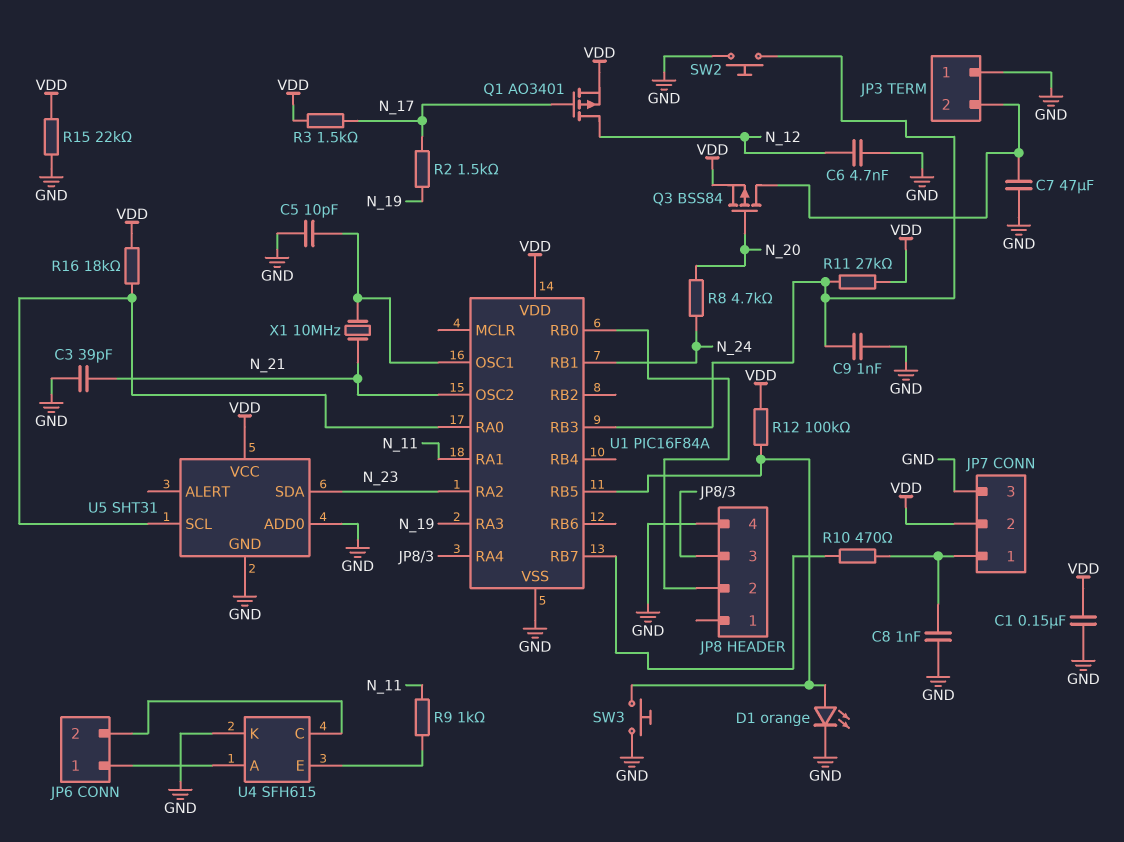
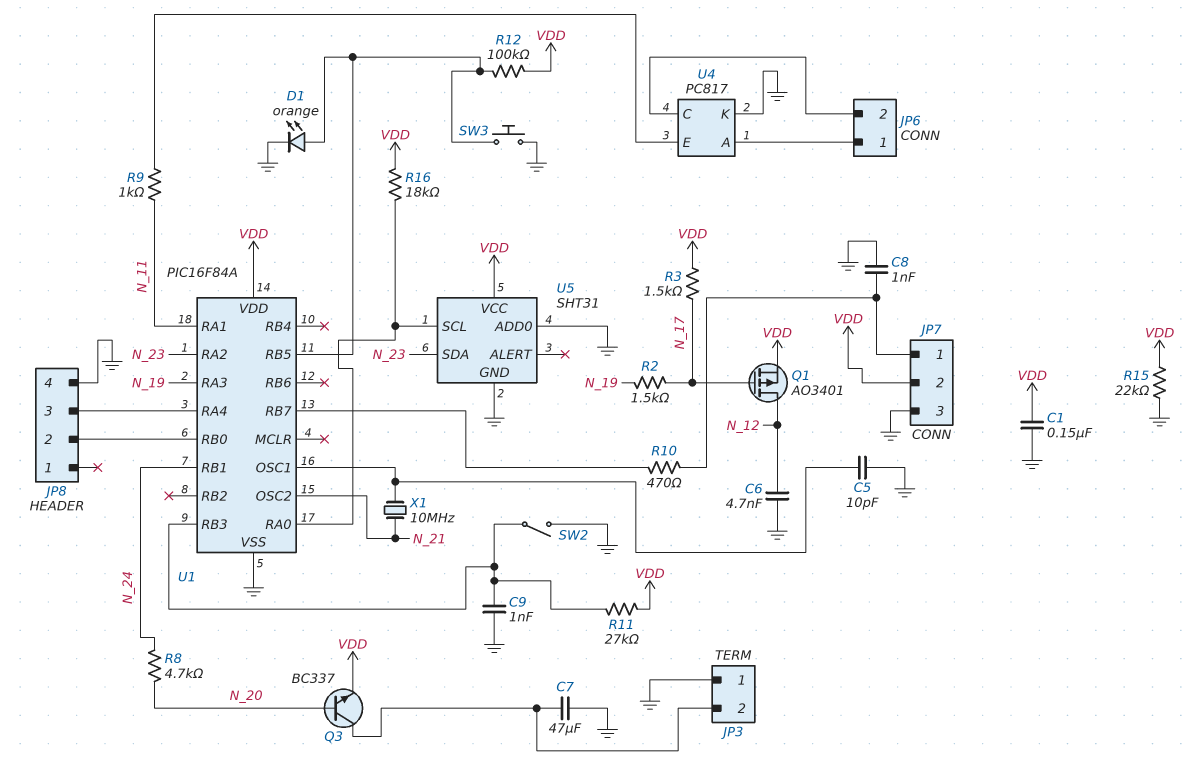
C3: 39pF (GND, N_21) -> none
Q3: PMOS BSS84 (G N_20, D JP3/2, S VDD) -> NPN BC337 (B N_20, C JP3/2, E VDD)
SW2: button (GND, U1/RB3) -> switch (GND, U1/RB3)
U4: SFH615 -> PC817

